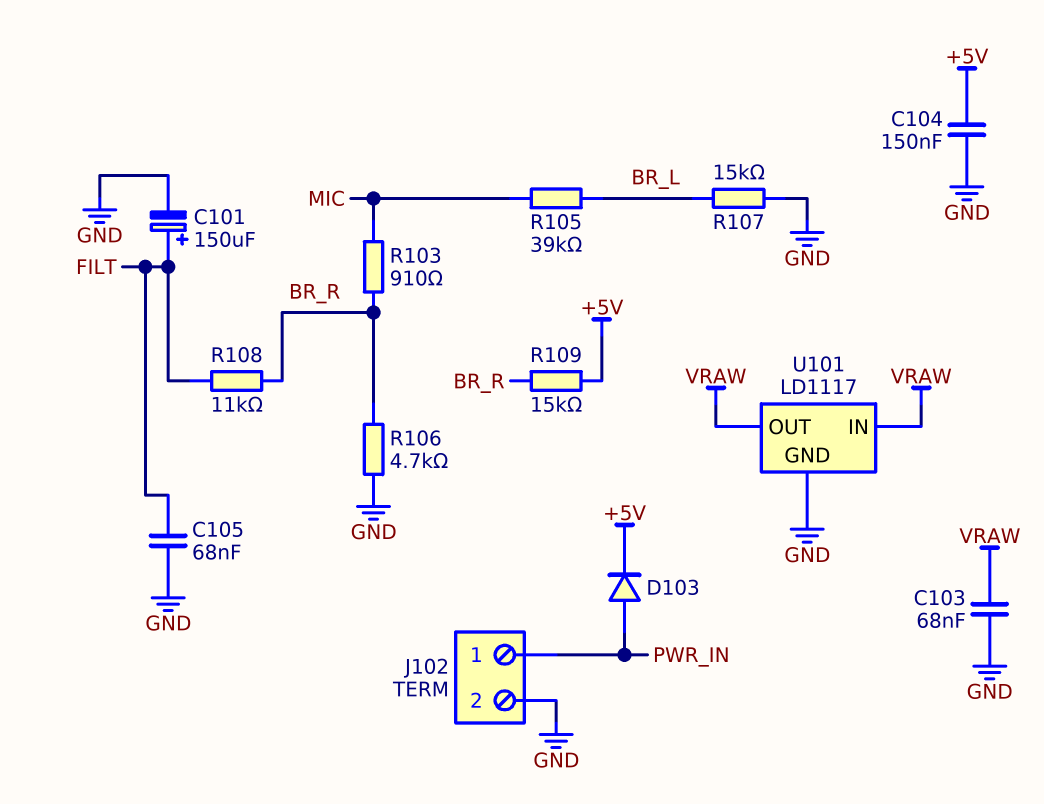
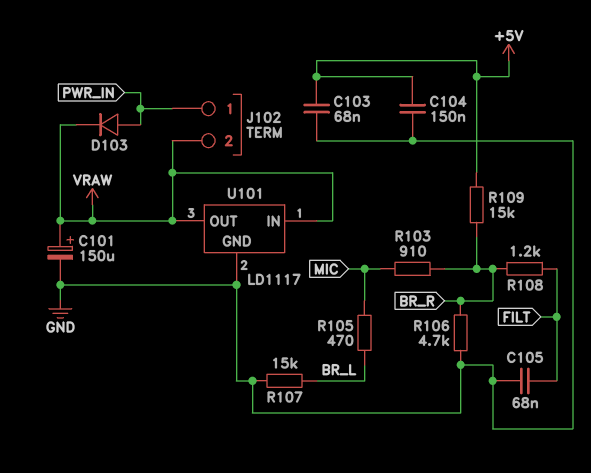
C101: 150uF (plus FILT, minus GND) -> 150uF (plus VRAW, minus GND)
C103: 68nF (GND, VRAW) -> 68nF (+5V, GND)
D103: diode (A PWR_IN, K +5V) -> diode (A PWR_IN, K VRAW)
J102 pin 2: GND -> VRAW
R105: 39k (BR_L, MIC) -> 470 (BR_L, MIC)
R108: 11k (BR_R, FILT) -> 1.2k (BR_R, FILT)

